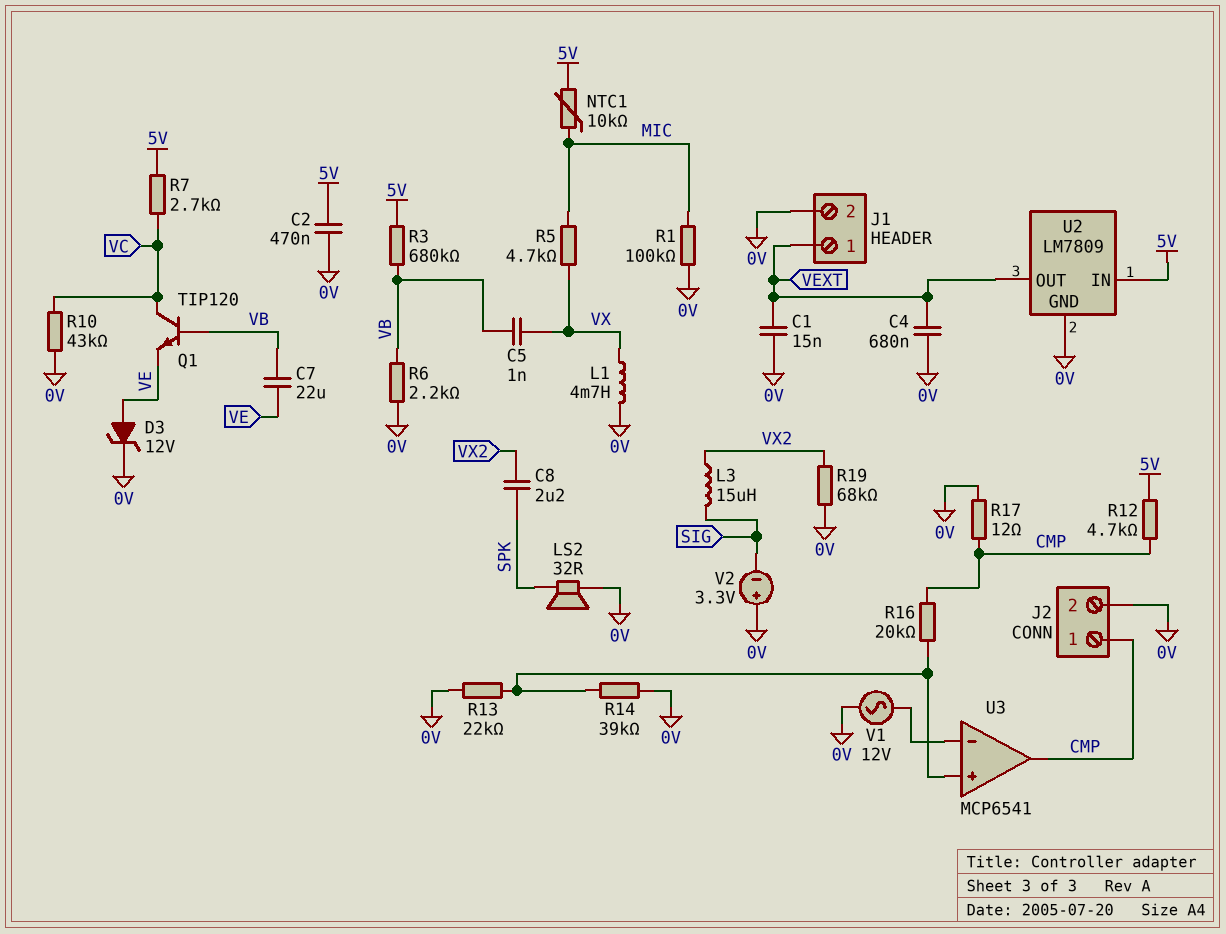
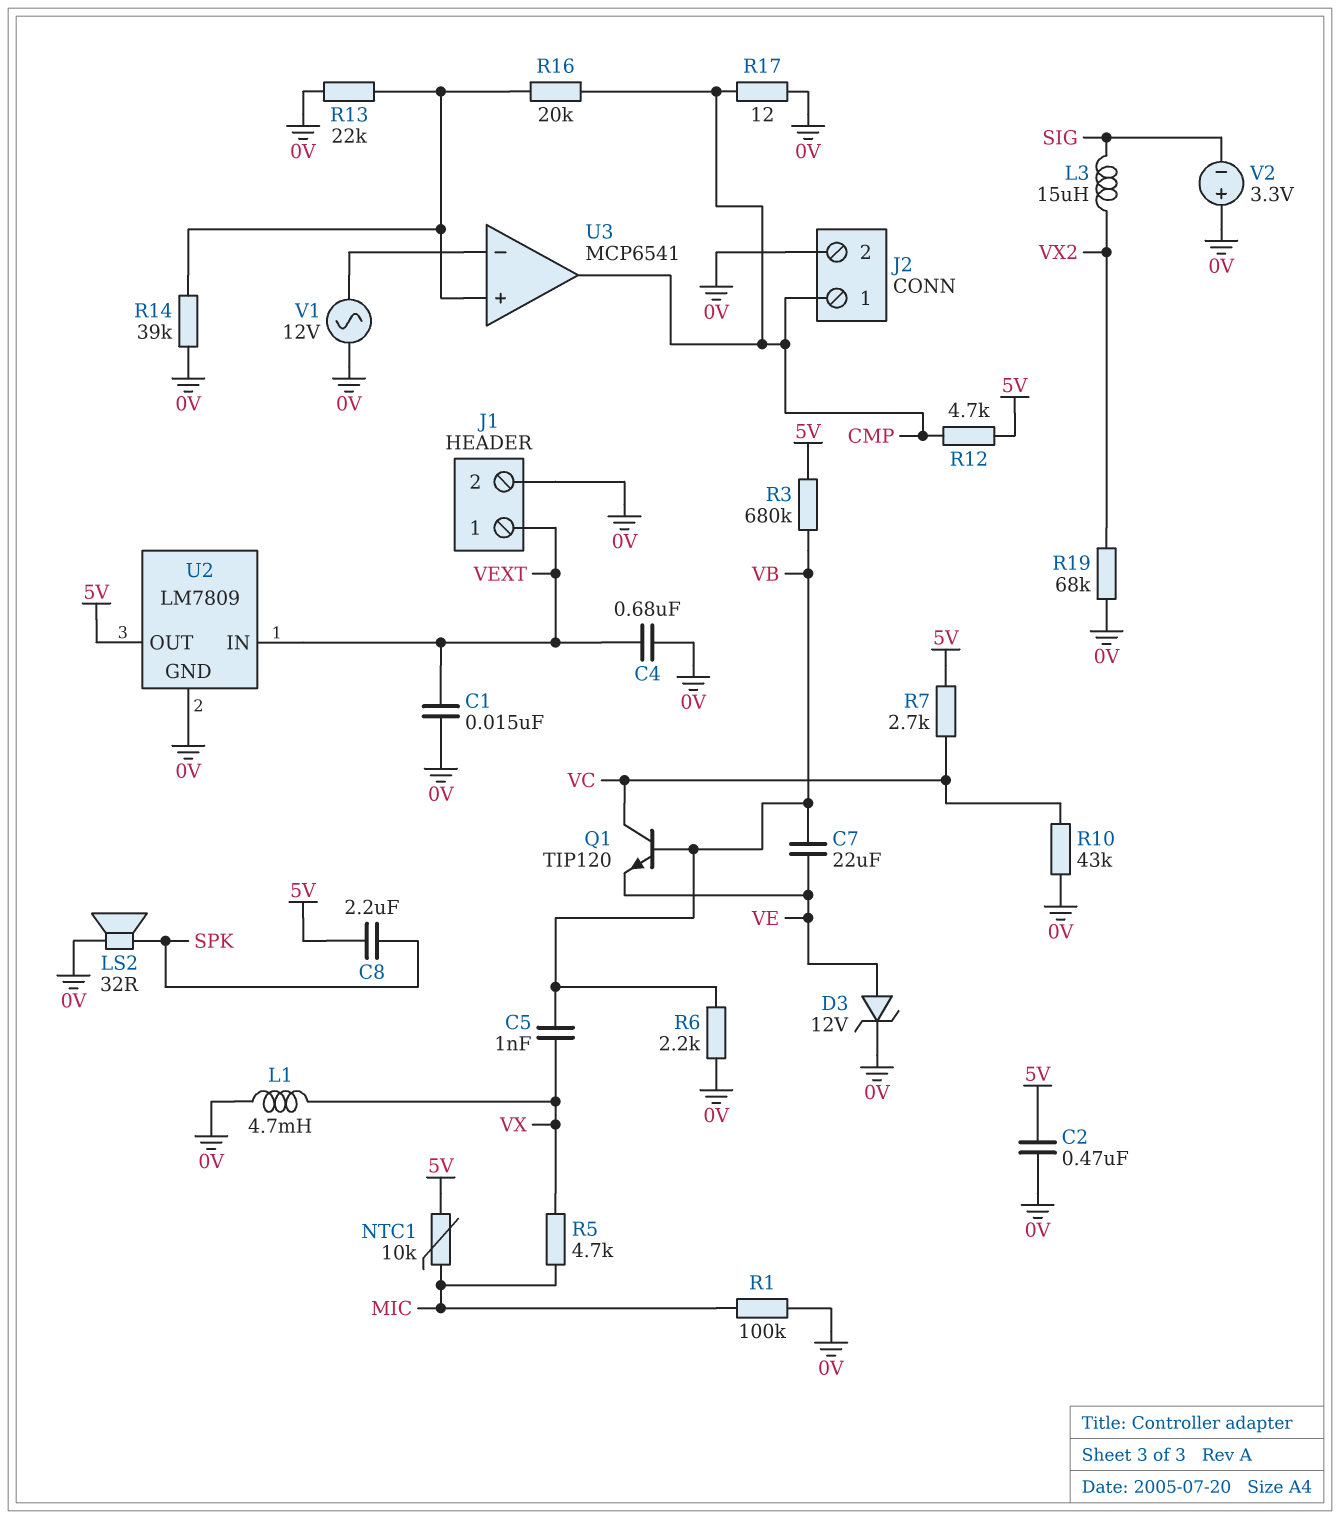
C8: 2.2uF (SPK, VX2) -> 2.2uF (5V, SPK)
U2 pin IN: 5V -> VEXT
U2 pin OUT: VEXT -> 5V

